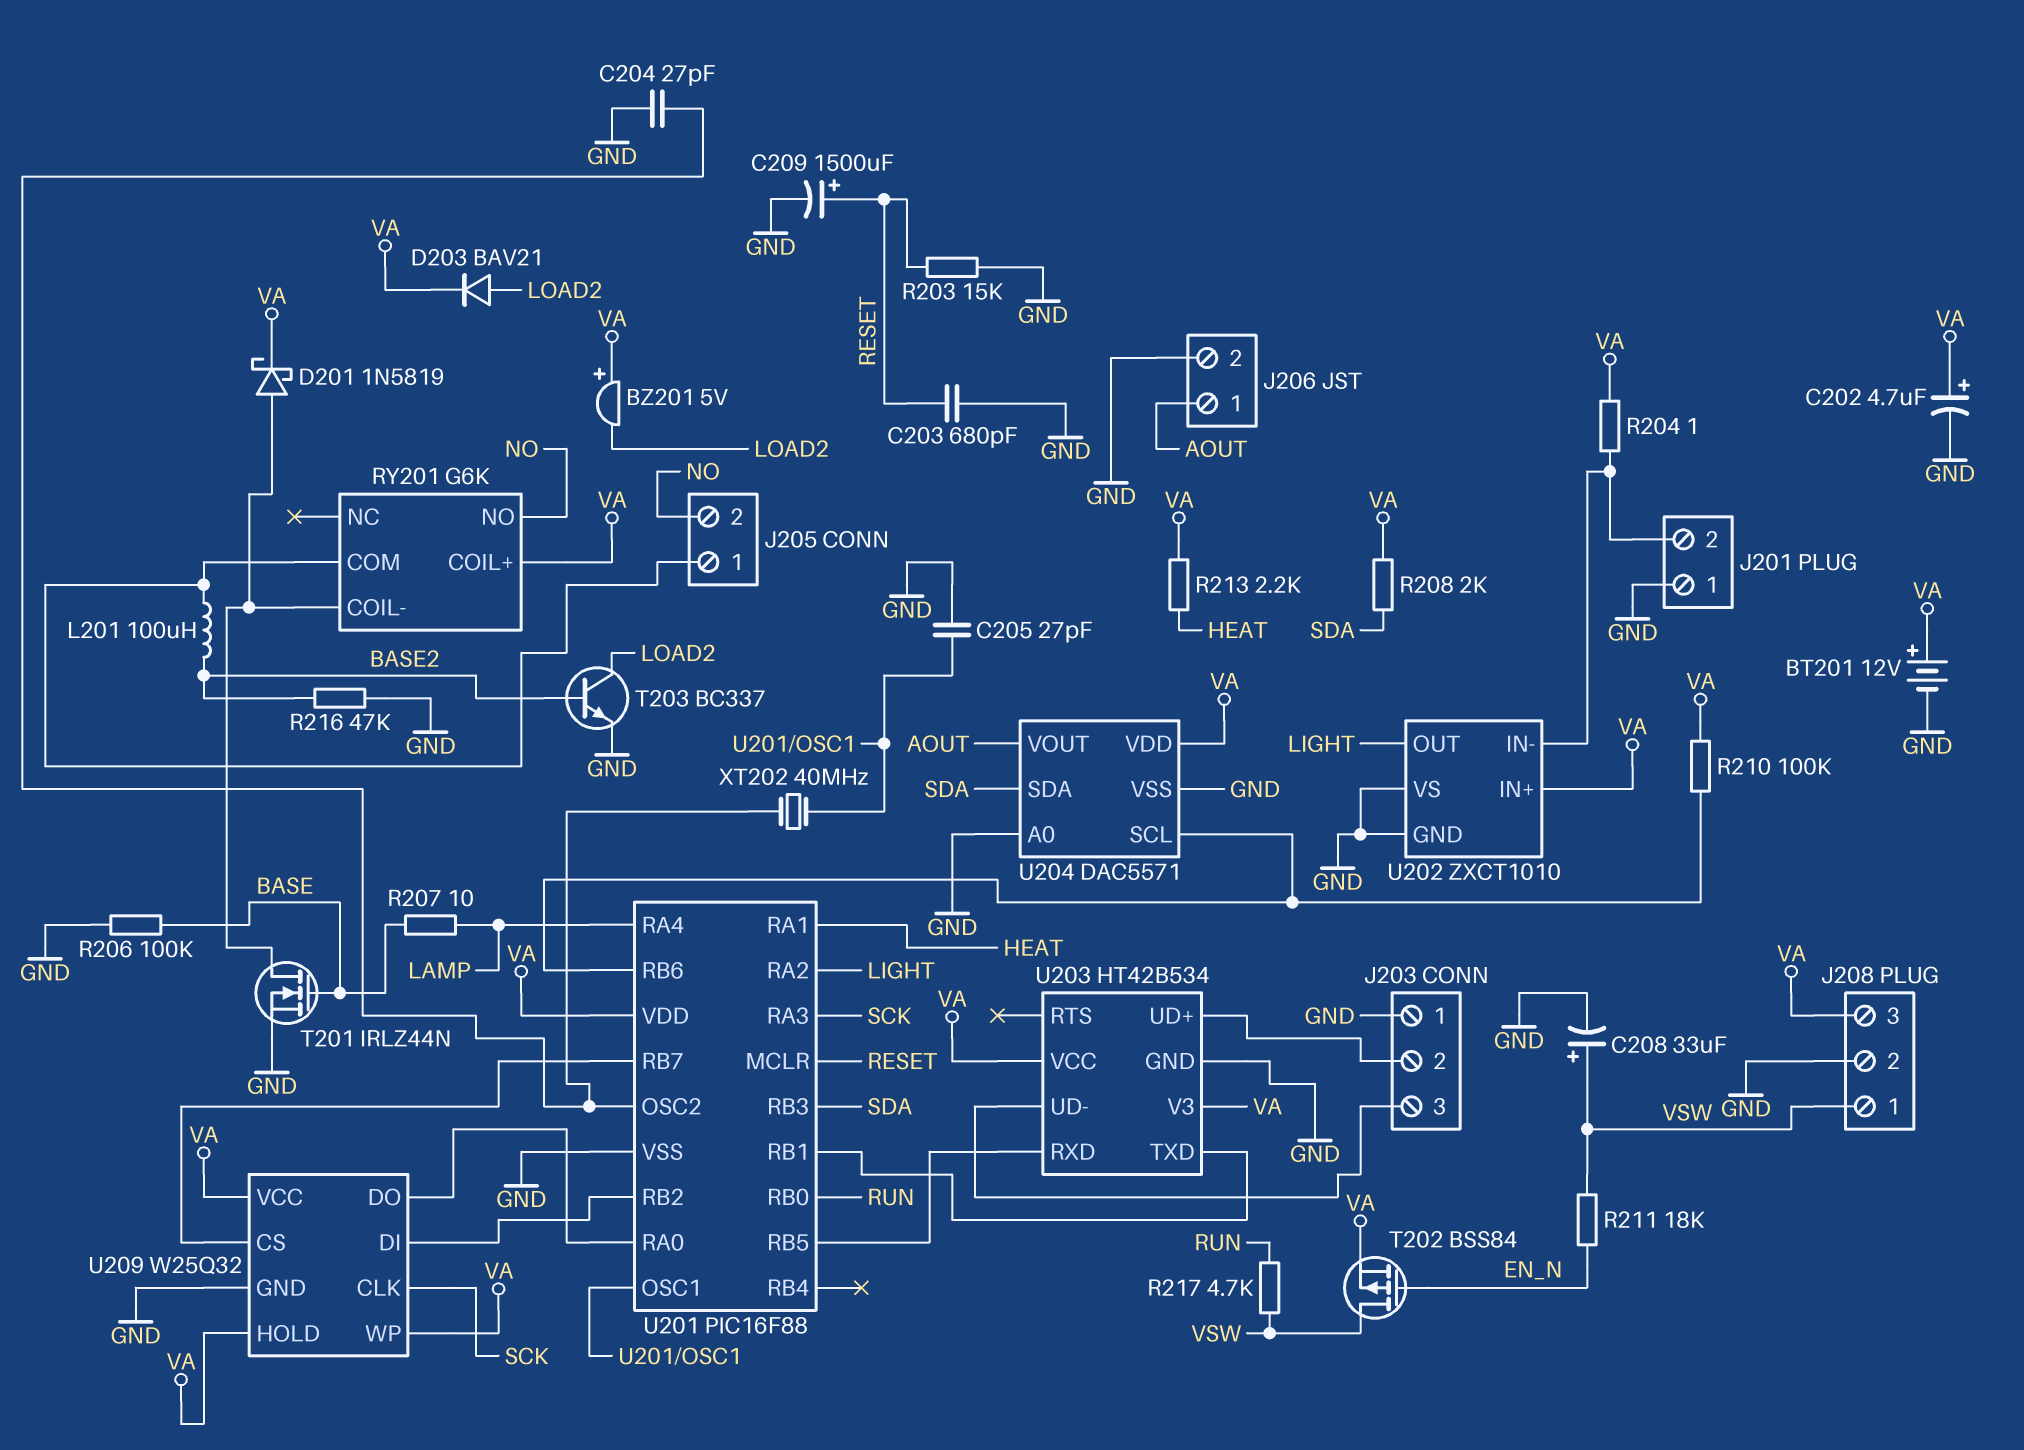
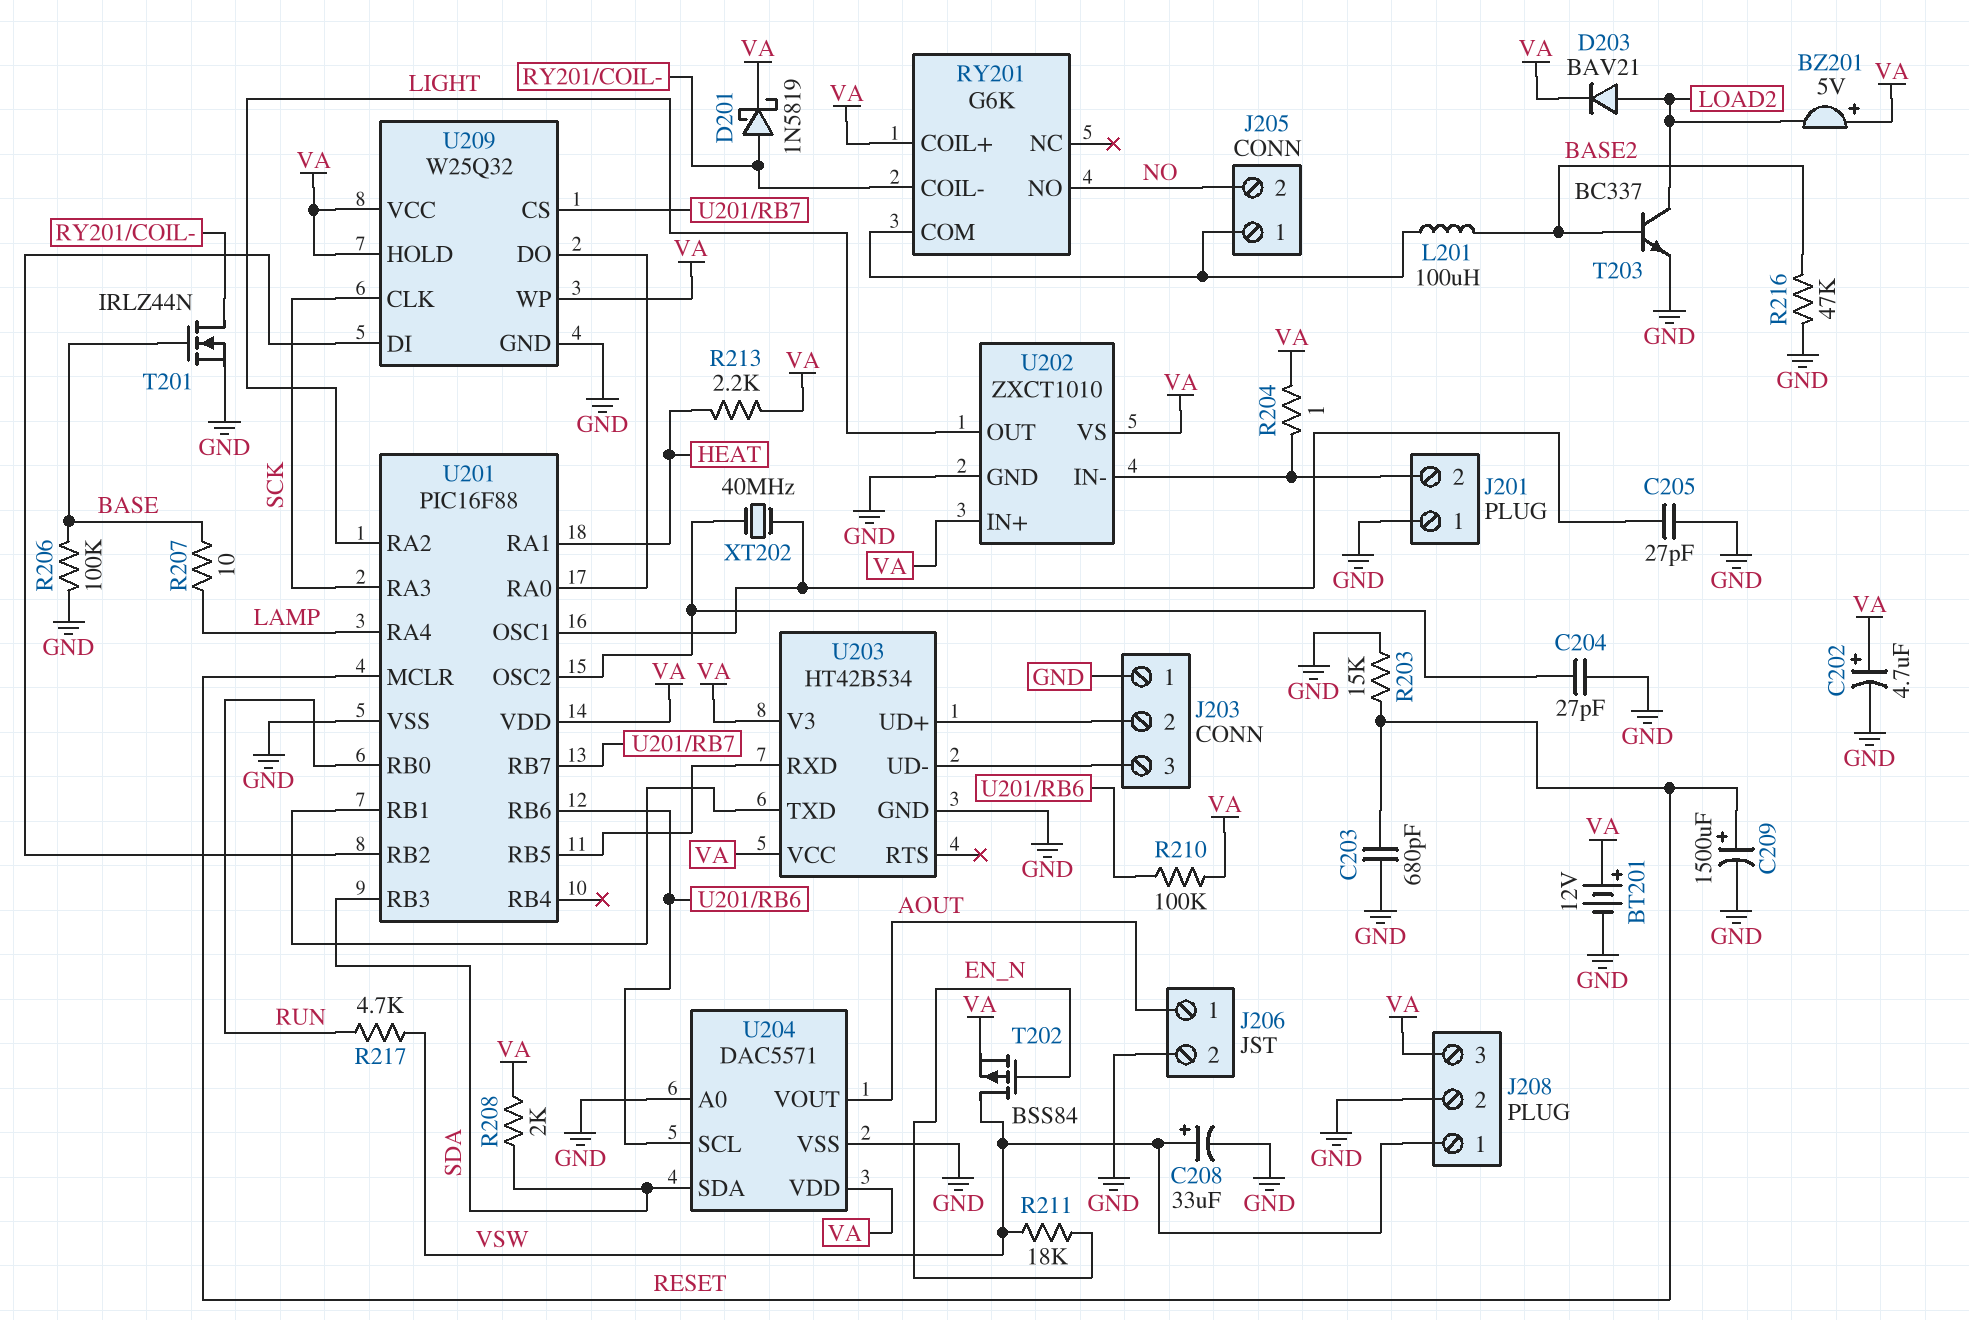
U202 pin VS: GND -> VA

